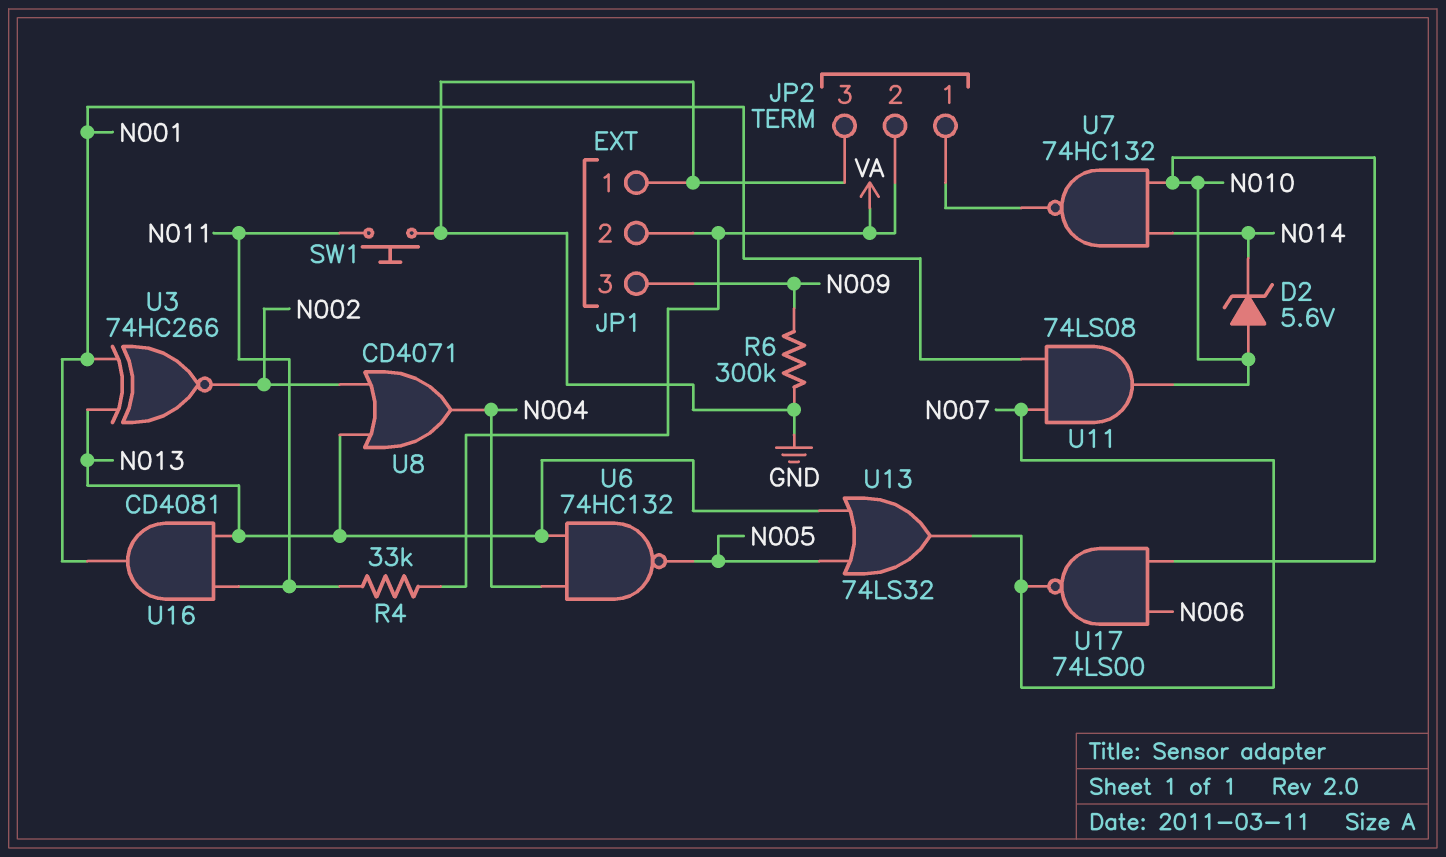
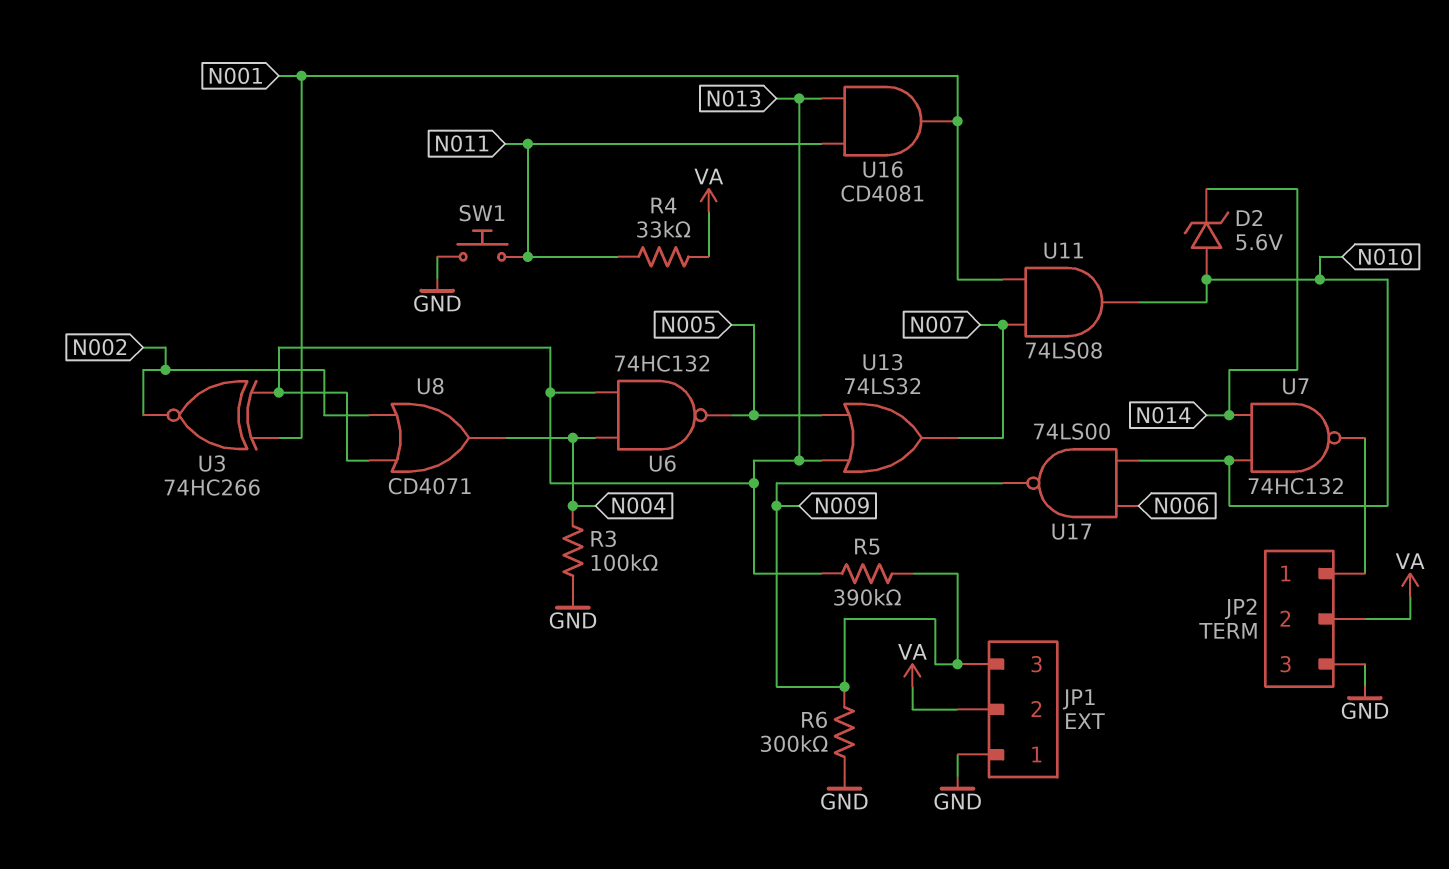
R3: none -> 100k (GND, N004)
R5: none -> 390k (N009, N013)
U17: NAND 74LS00 (in N006, in N010, out N007) -> NAND 74LS00 (in N006, in N010, out N009)

